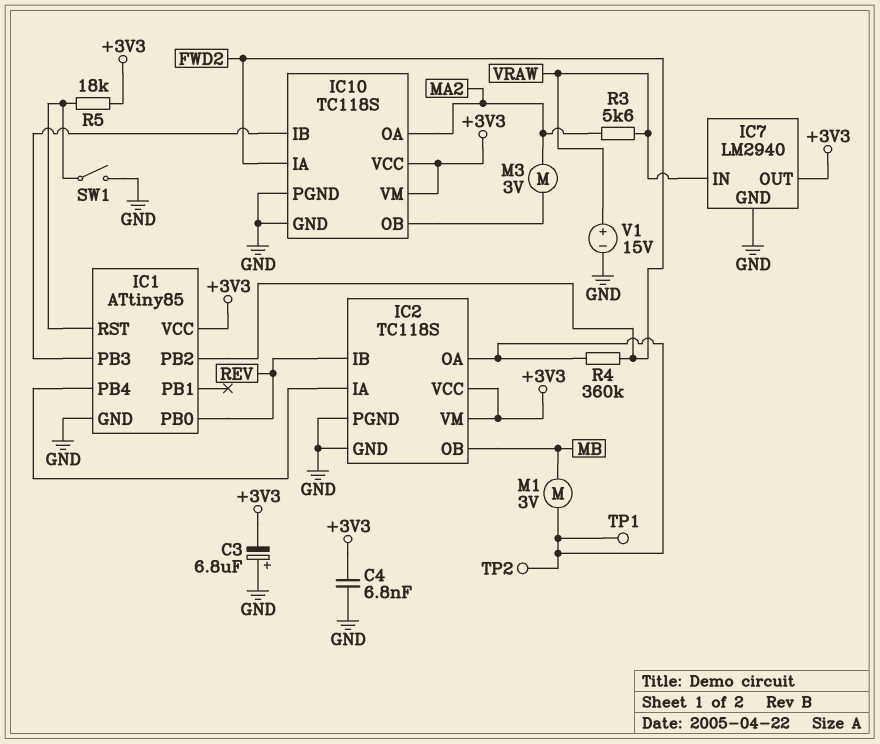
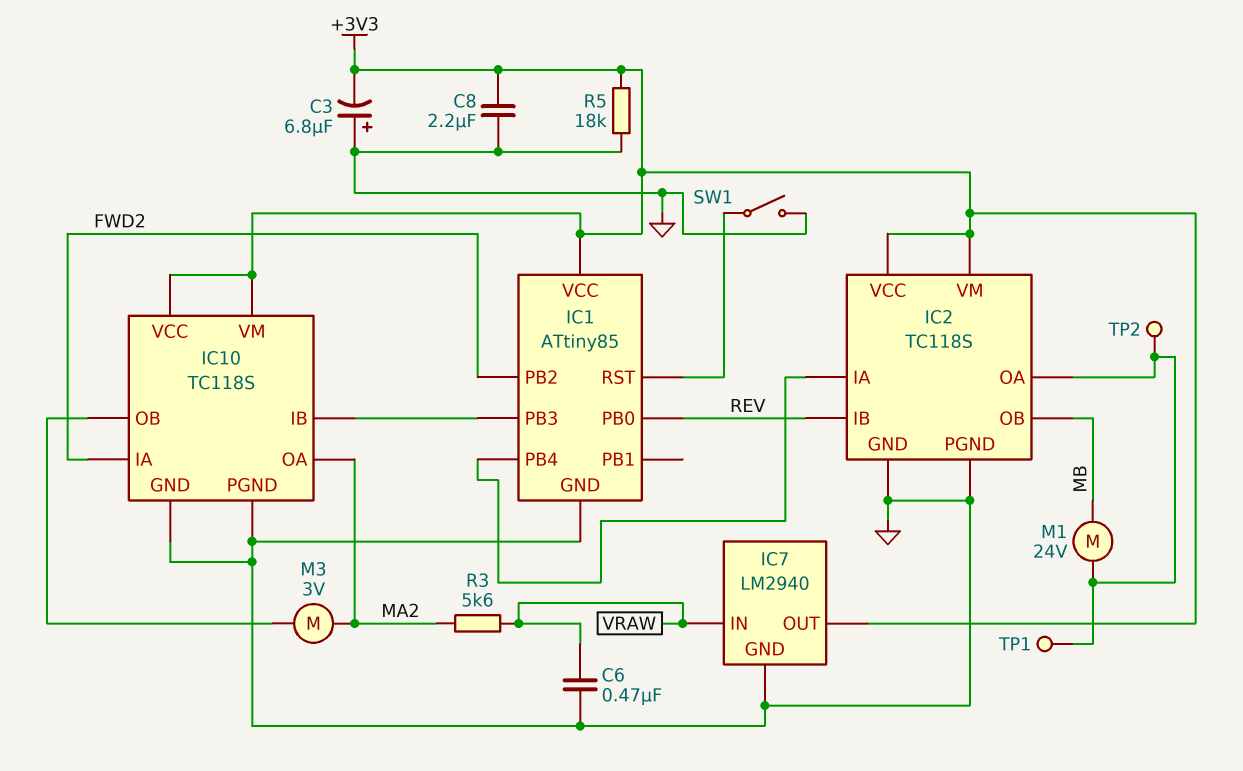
C4: 6.8nF (+3V3, GND) -> none
C6: none -> 470nF (GND, VRAW)
C8: none -> 2.2uF (+3V3, GND)
M1: motor 3V (IC2/OA, MB) -> motor 24V (IC2/OA, MB)
R4: 360k (FWD2, IC2/OA) -> none
R5: 18k (+3V3, IC1/RST) -> 18k (+3V3, GND)
V1: 15V (plus VRAW, minus GND) -> none

